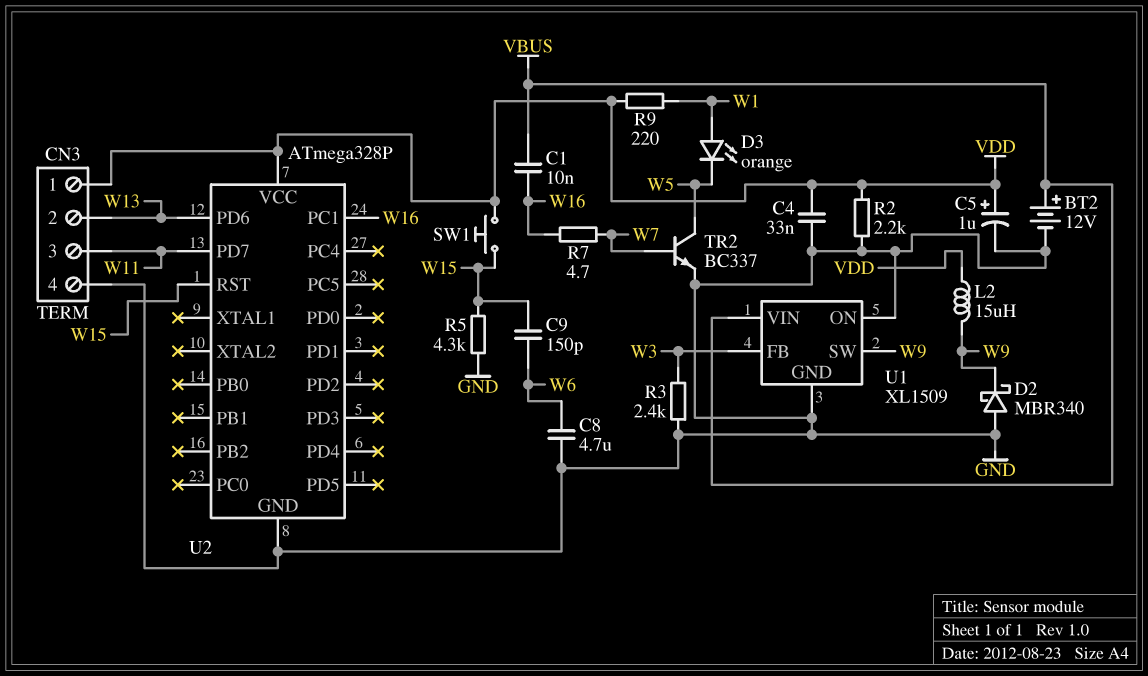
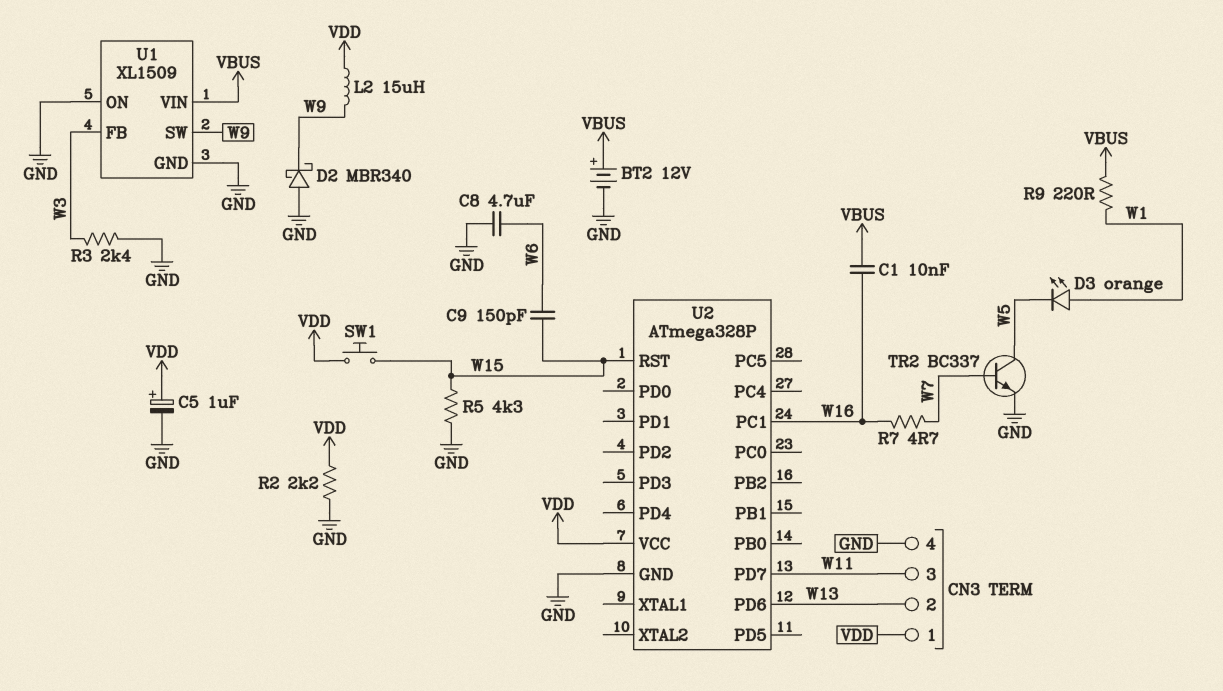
C4: 33nF (GND, VDD) -> none
R9: 220 (VDD, W1) -> 220 (VBUS, W1)

